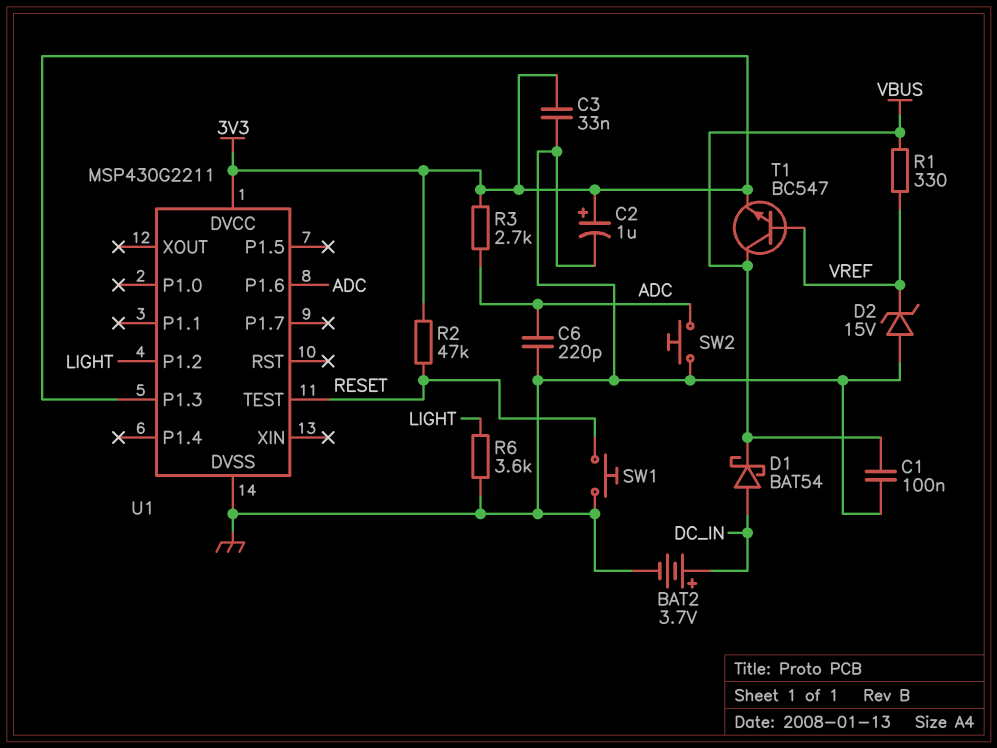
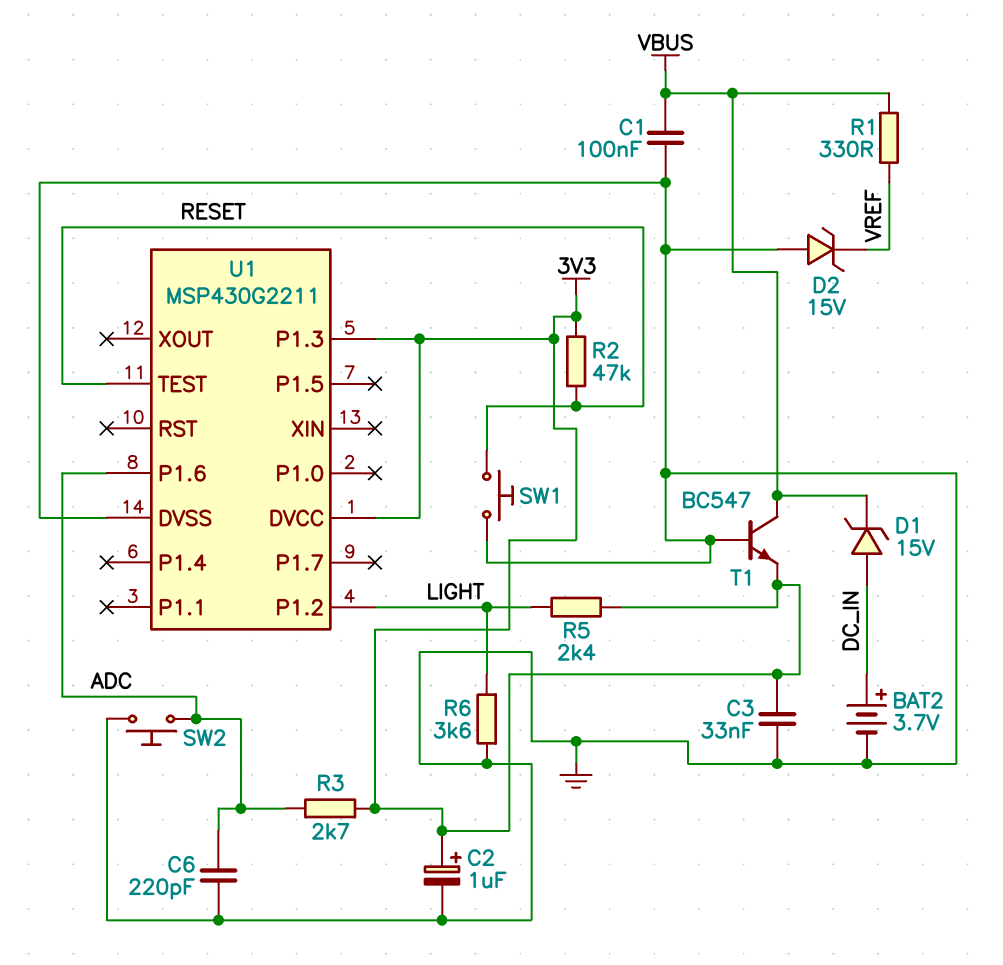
D1: schottky BAT54 (A DC_IN, K VBUS) -> zener 15V (A DC_IN, K VBUS)
R5: none -> 2.4k (3V3, LIGHT)
T1: NPN BC547 (B VREF, C VBUS, E 3V3) -> NPN BC547 (B GND, C VBUS, E 3V3)

